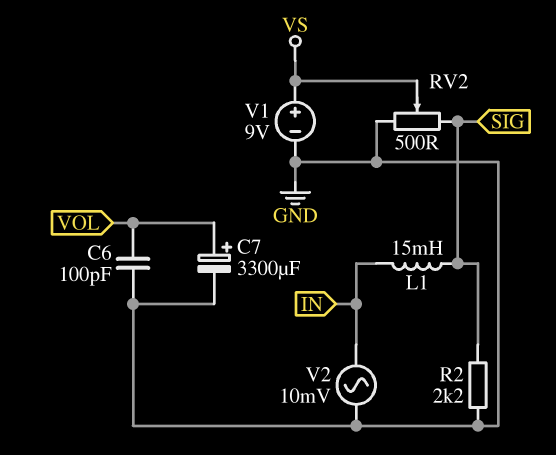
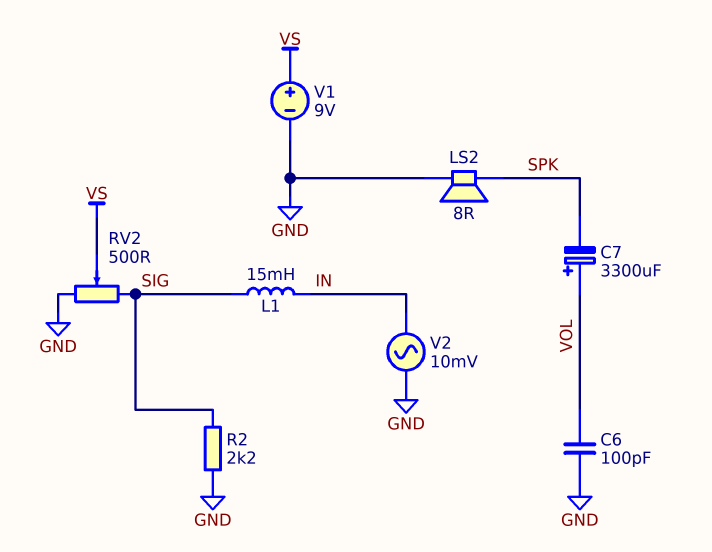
C7: 3300uF (plus VOL, minus GND) -> 3300uF (plus VOL, minus SPK)
LS2: none -> speaker 8R (GND, SPK)

